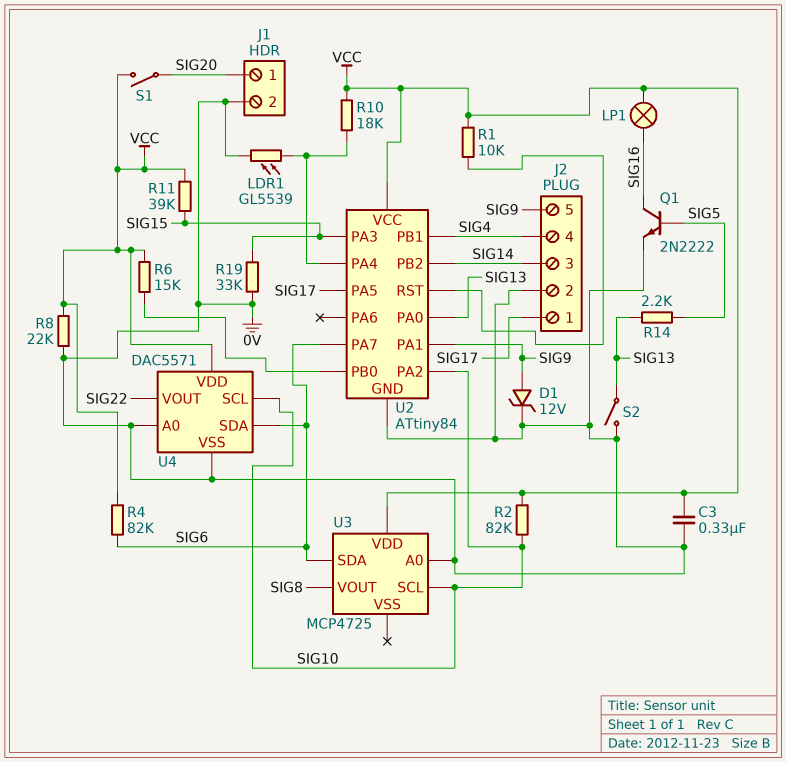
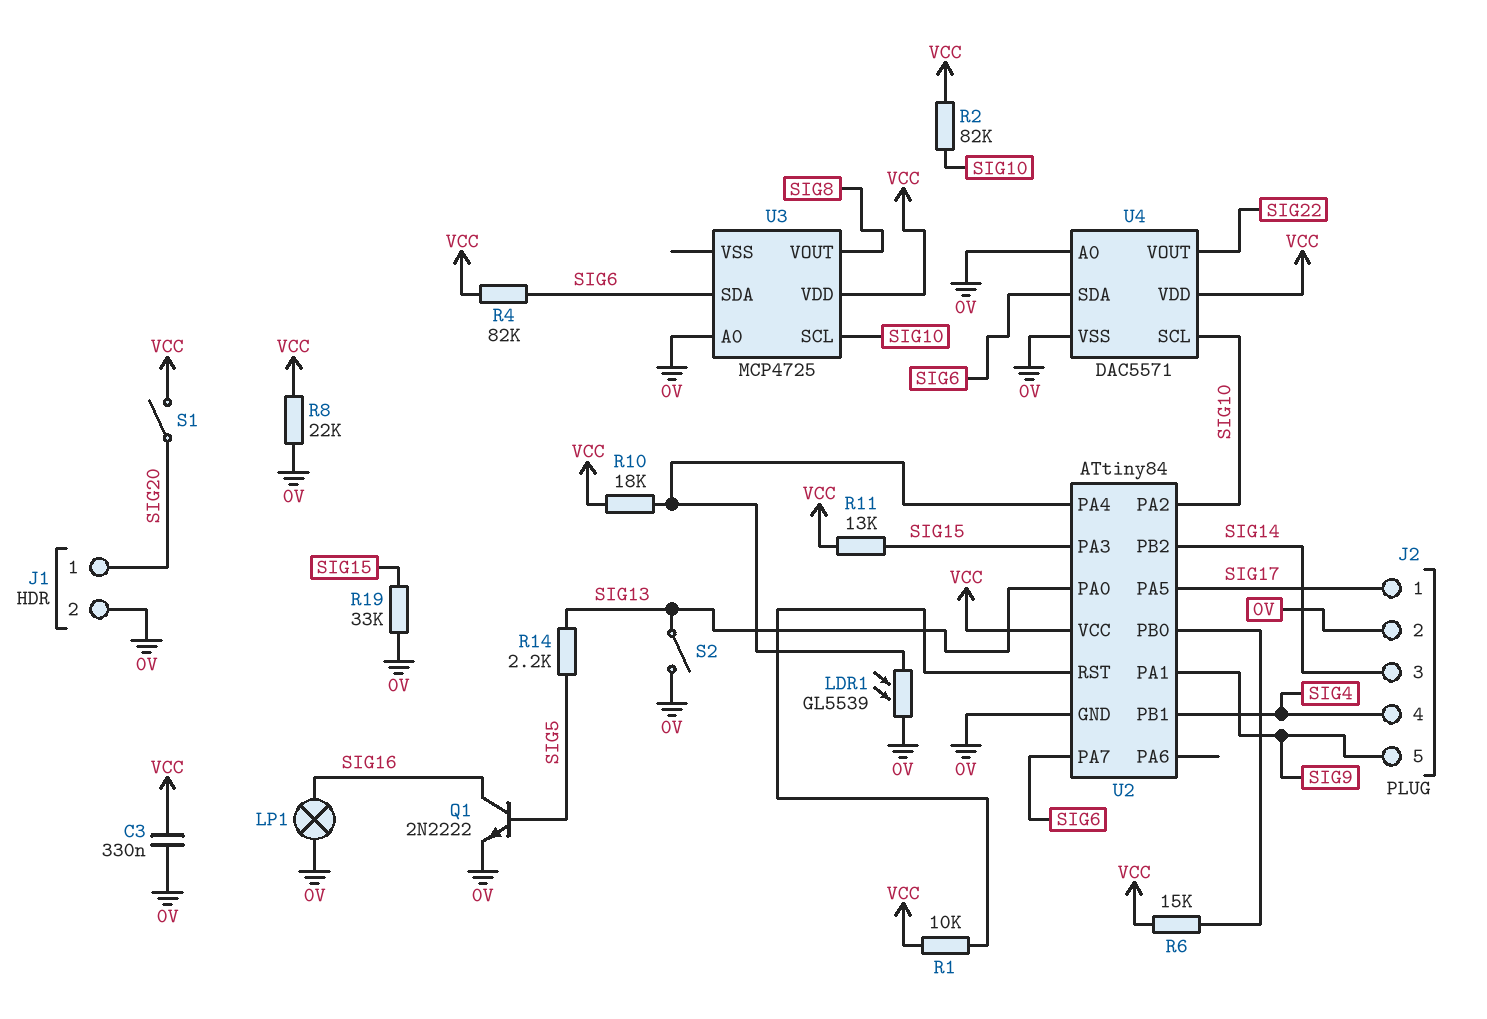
D1: zener 12V (A SIG9, K 0V) -> none
LP1: lamp (SIG16, VCC) -> lamp (0V, SIG16)
R11: 39k (SIG15, VCC) -> 13k (SIG15, VCC)

